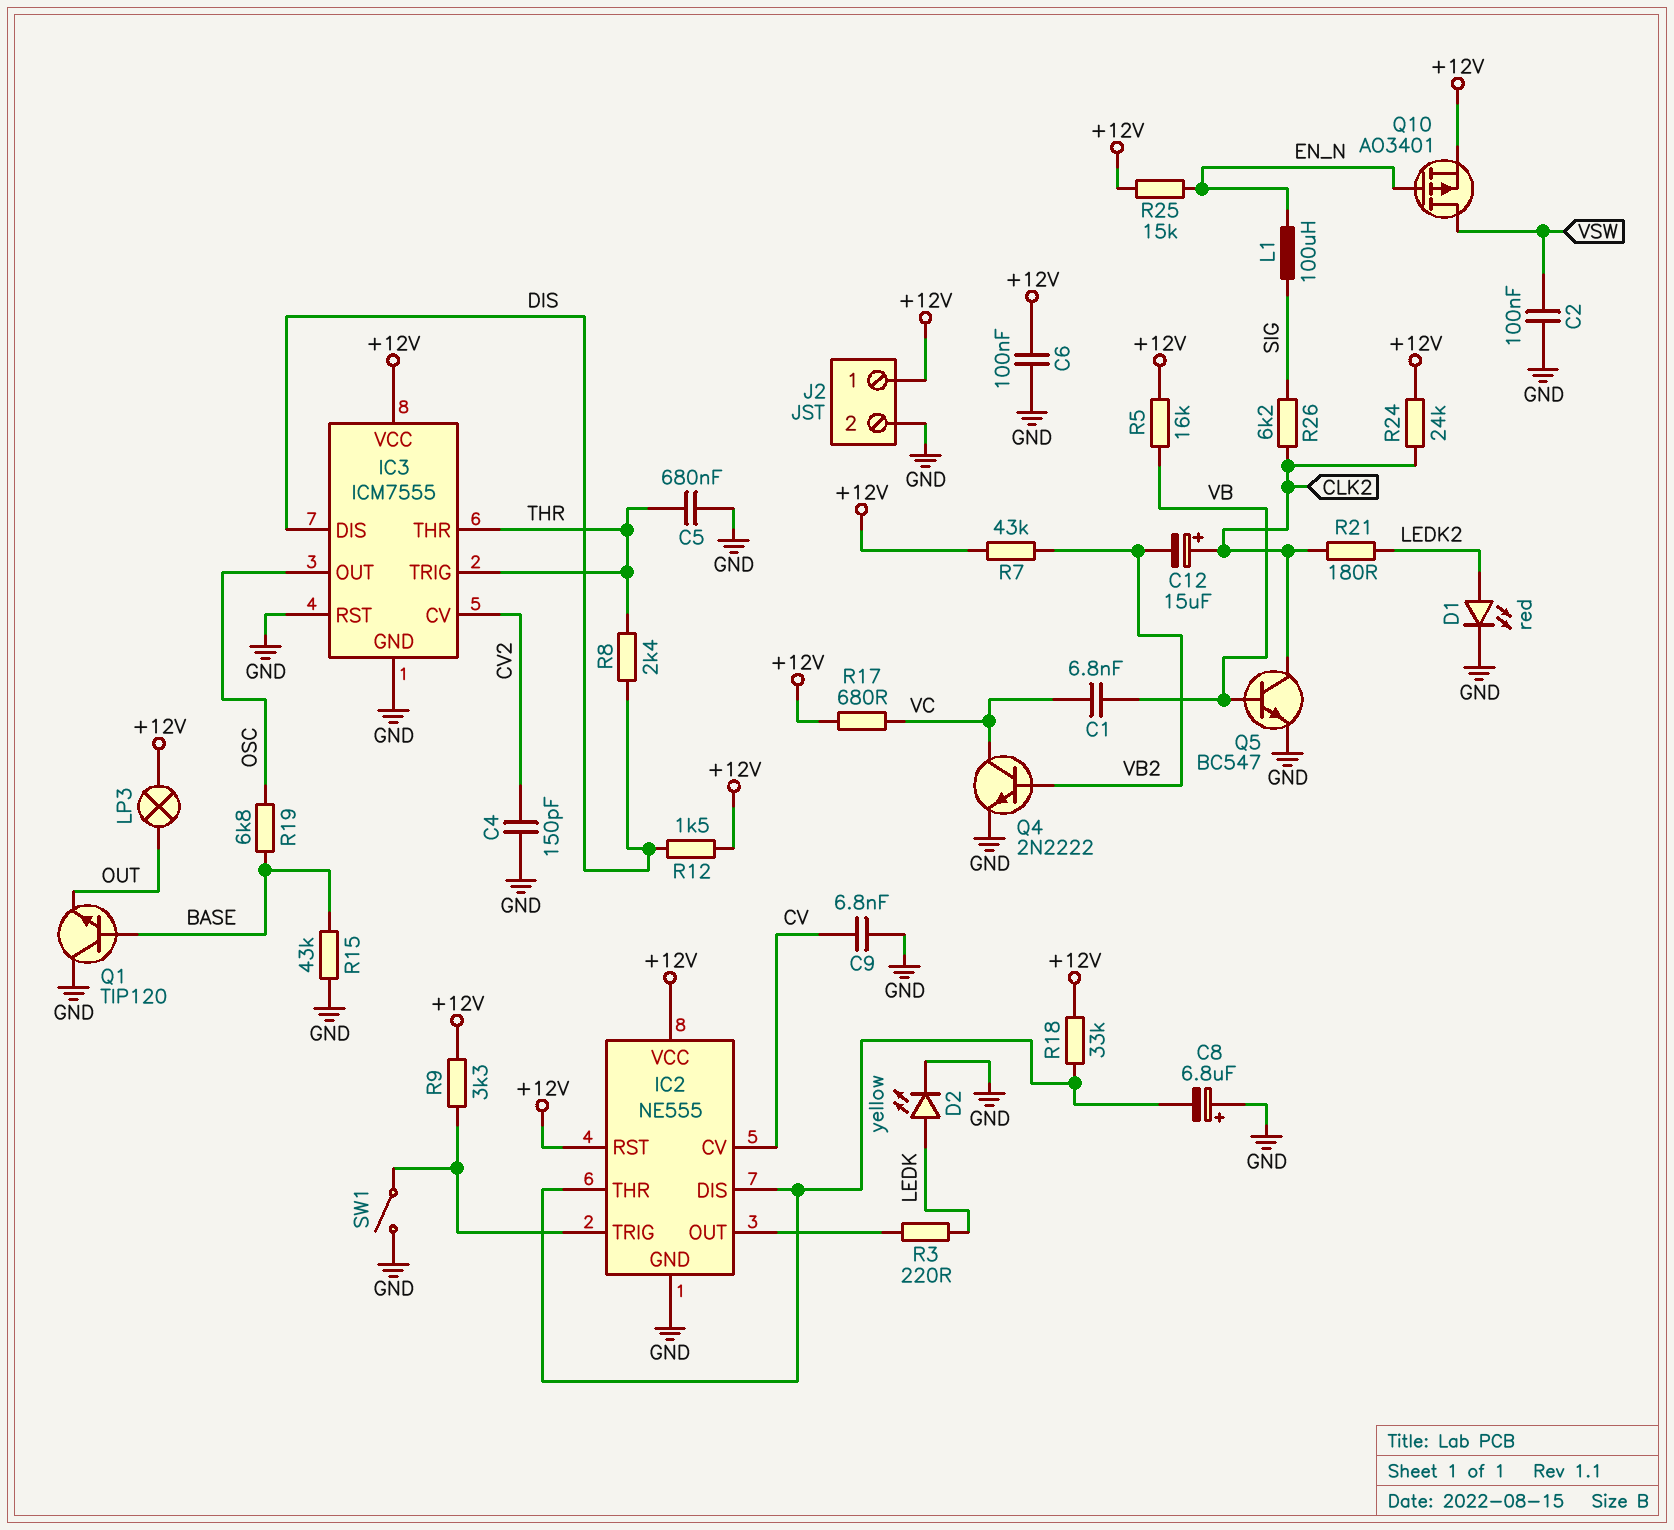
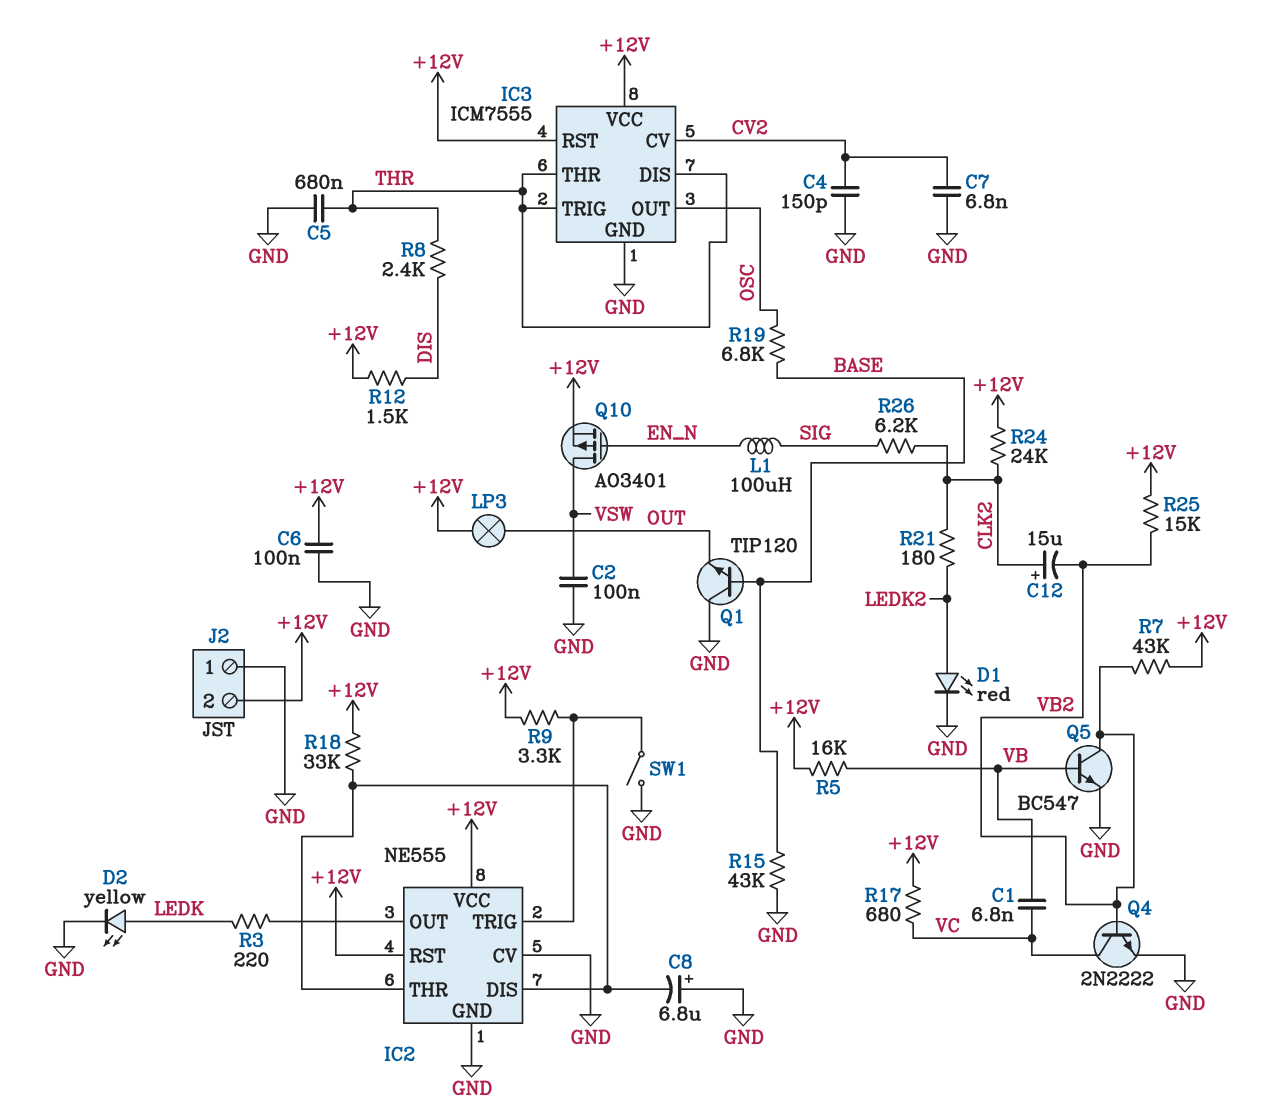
C7: none -> 6.8nF (CV2, GND)
C9: 6.8nF (CV, GND) -> none
IC2 pin CV: CV -> GND
IC3 pin DIS: DIS -> THR
IC3 pin RST: GND -> +12V
J2 pin 1: +12V -> GND
J2 pin 2: GND -> +12V
Q5: NPN BC547 (B VB, C CLK2, E GND) -> NPN BC547 (B VB, C VB2, E GND)
R25: 15k (+12V, EN_N) -> 15k (+12V, VB2)

